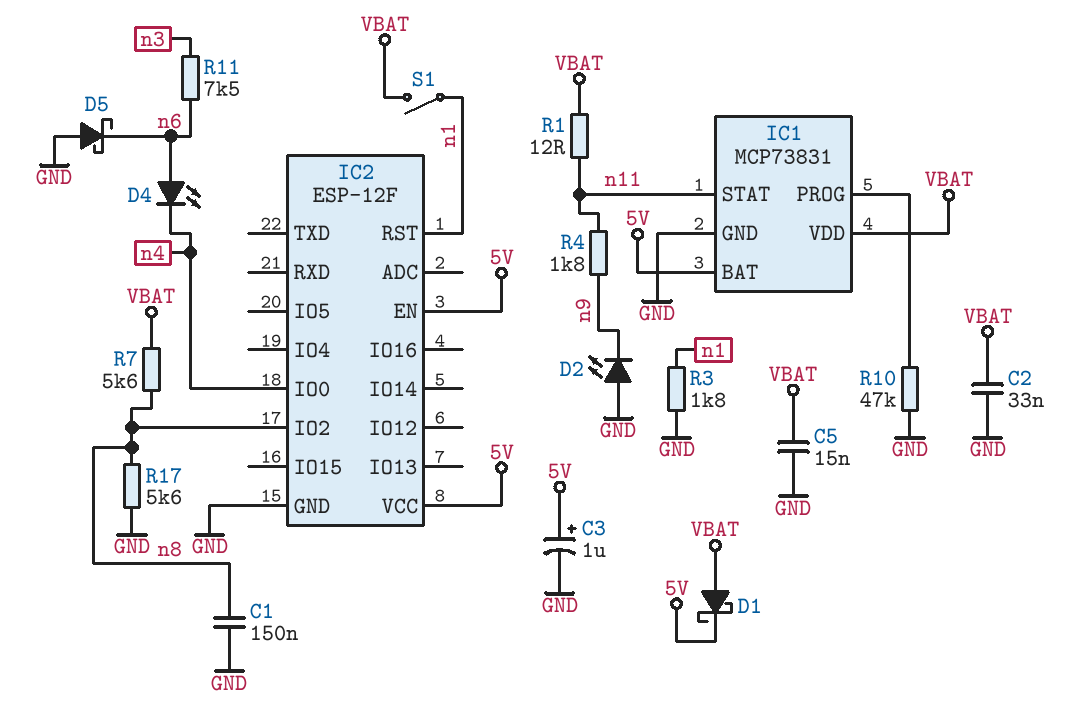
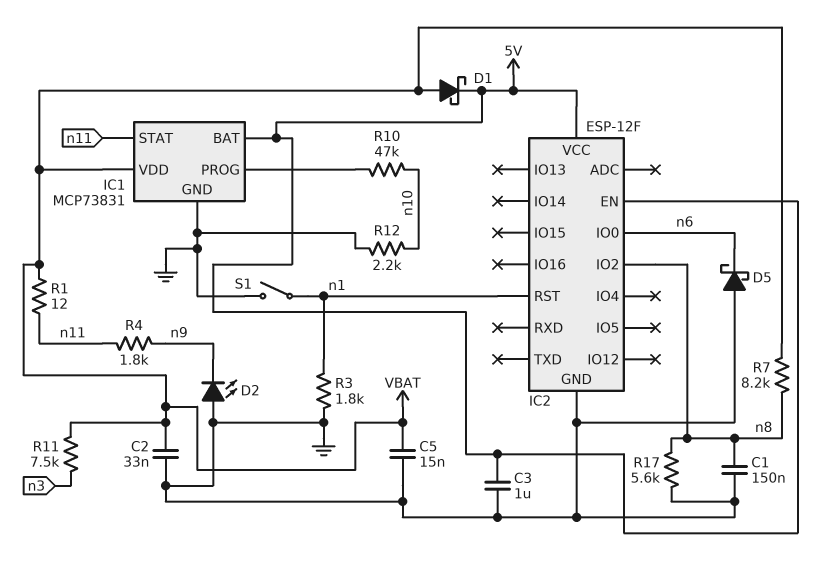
C3: 1uF (plus 5V, minus GND) -> 1uF (5V, GND)
D4: LED (A n6, K n4) -> none
IC2 pin IO0: n4 -> n6
R7: 5.6k (VBAT, n8) -> 8.2k (VBAT, n8)
R10: 47k (GND, IC1/PROG) -> 47k (IC1/PROG, n10)
R11: 7.5k (n3, n6) -> 7.5k (VBAT, n3)
R12: none -> 2.2k (GND, n10)
S1: switch (VBAT, n1) -> switch (GND, n1)

